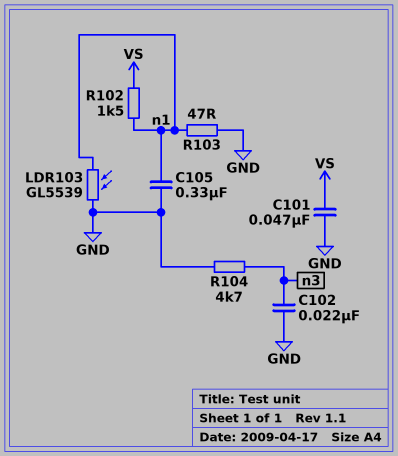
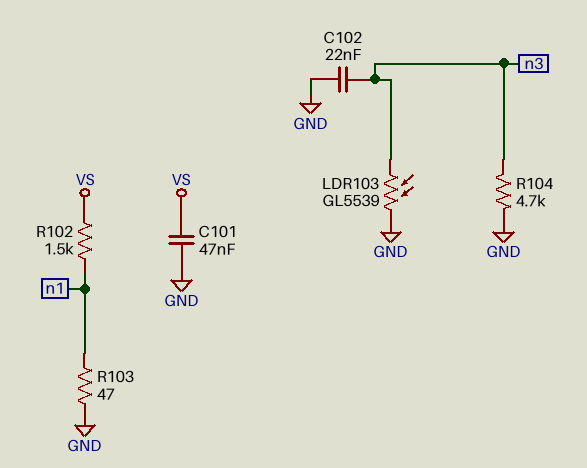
C105: 330nF (GND, n1) -> none
LDR103: GL5539 (GND, n1) -> GL5539 (GND, n3)

